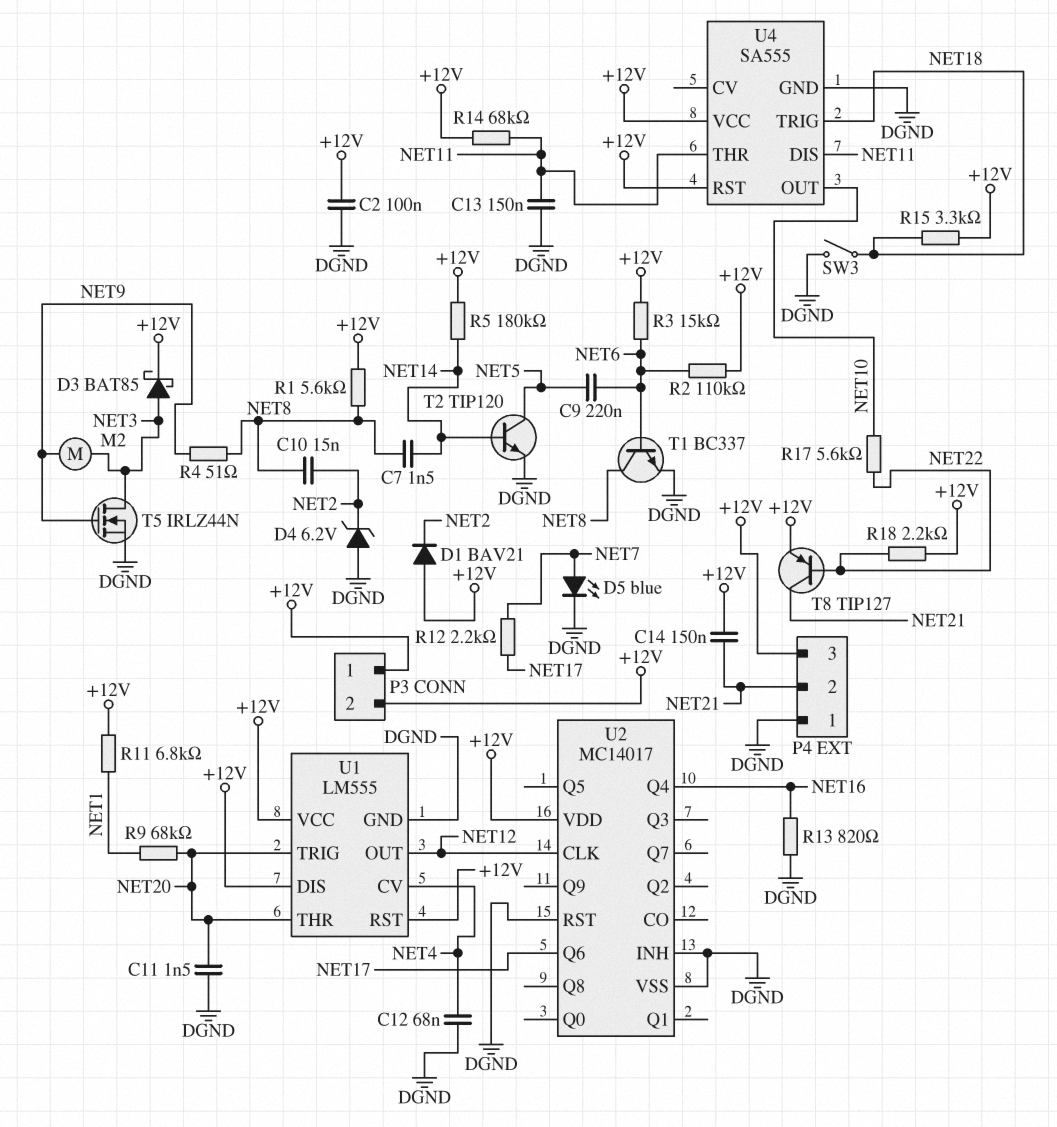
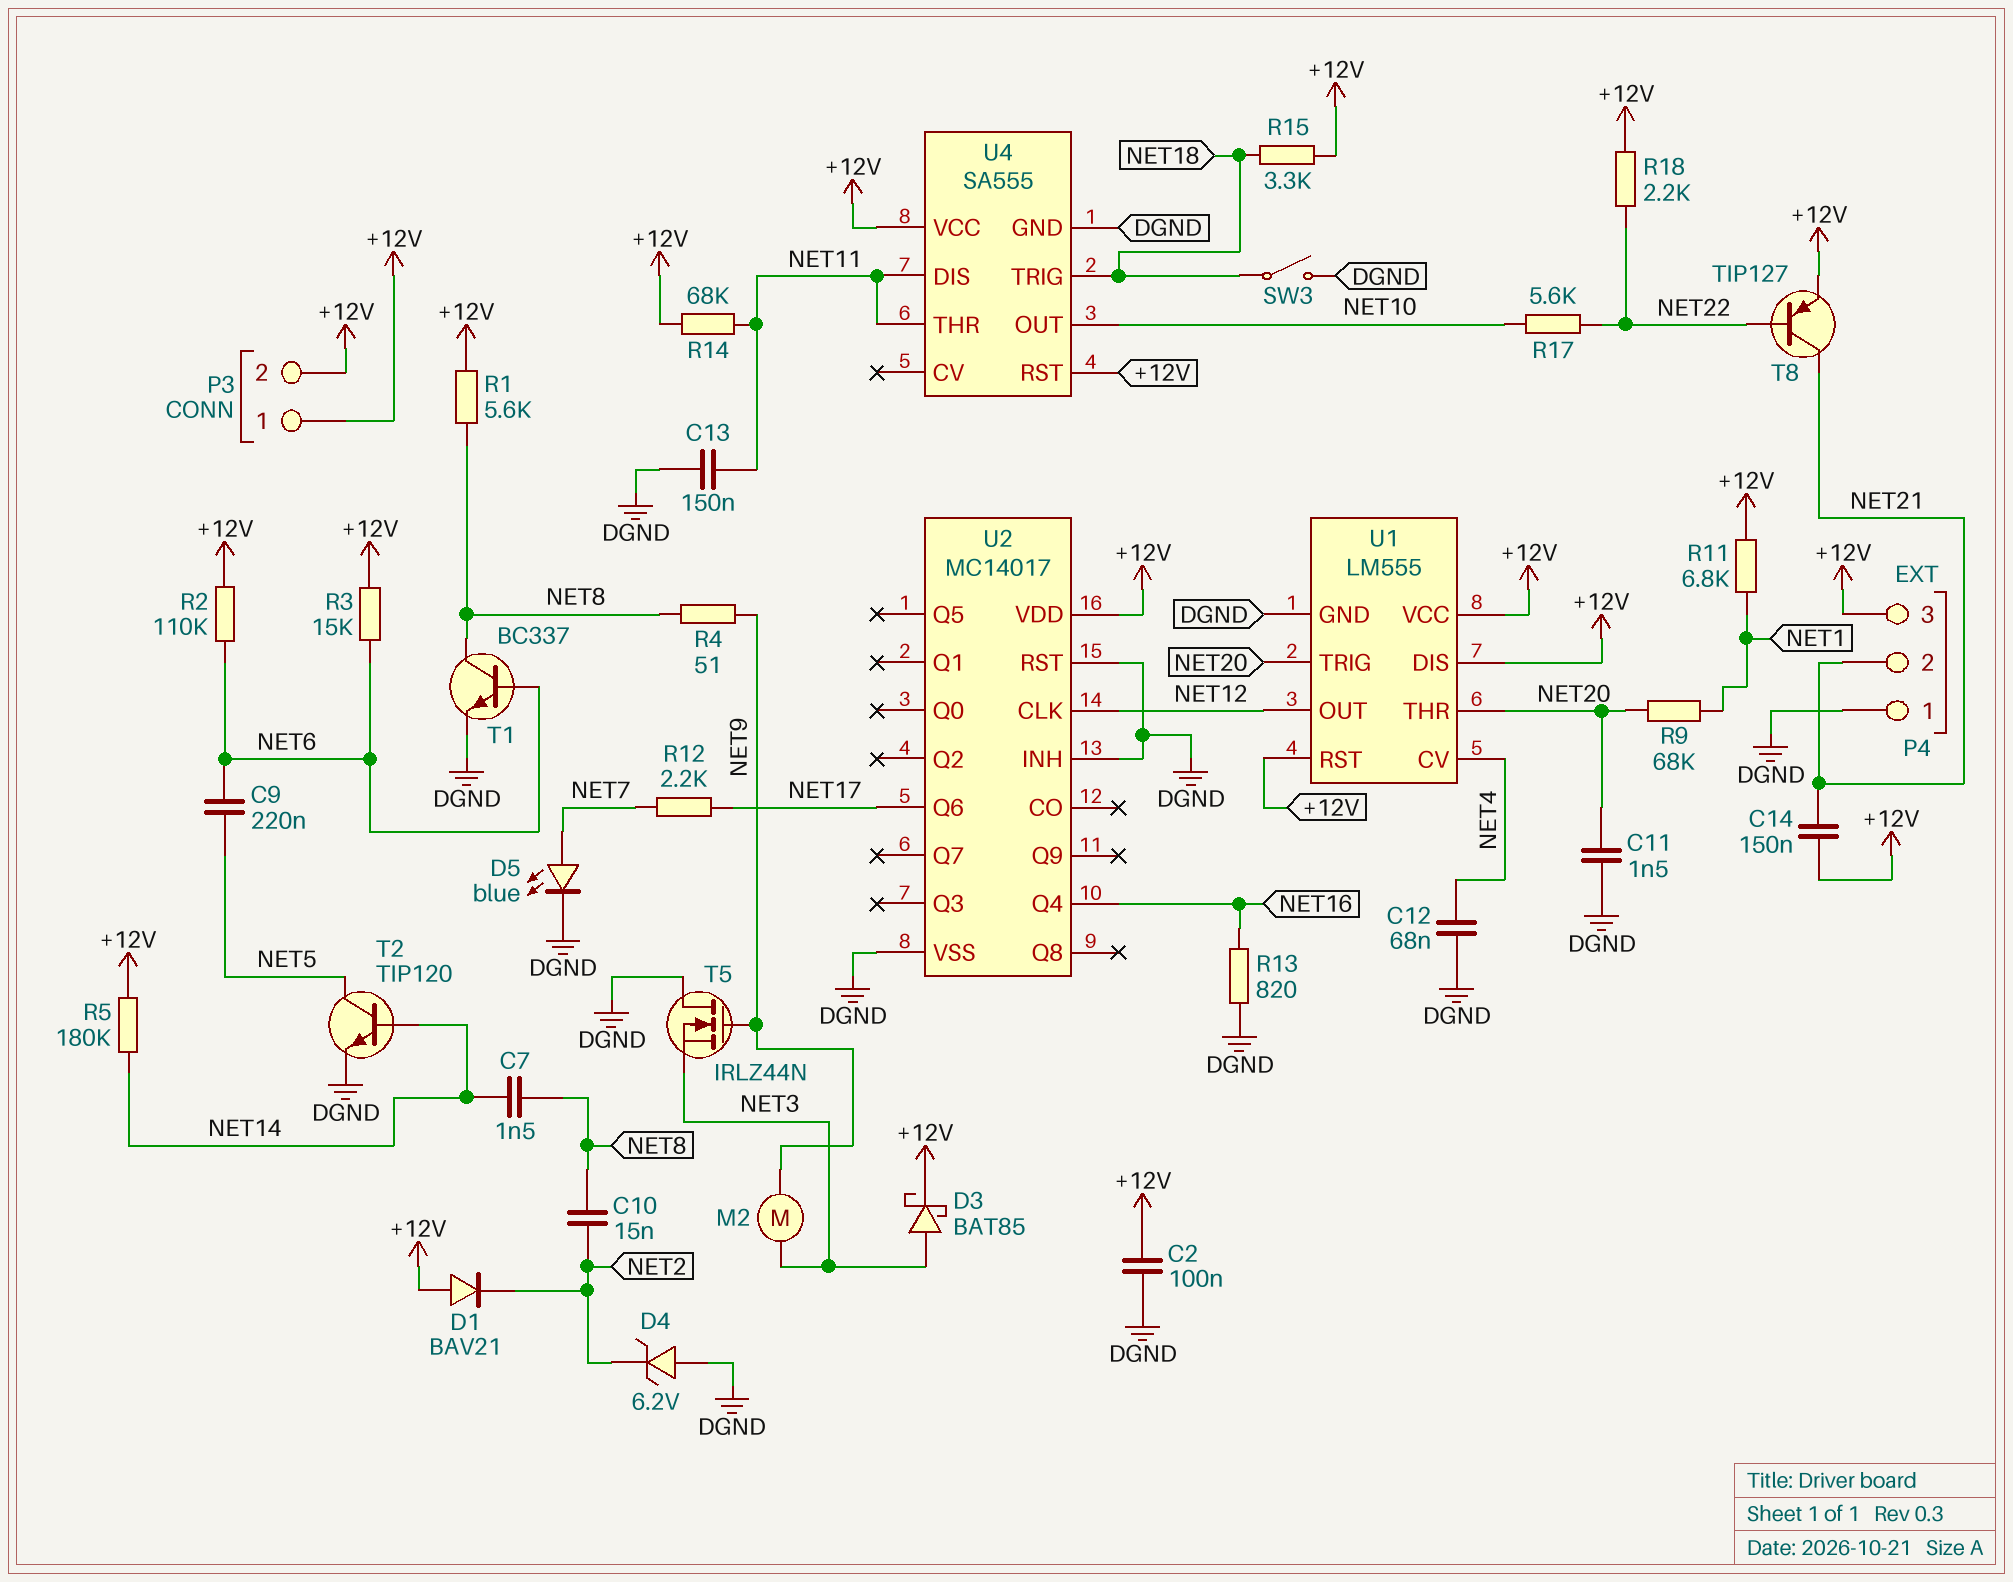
T5: NMOS IRLZ44N (G NET9, D NET3, S DGND) -> NMOS IRLZ44N (G NET9, D DGND, S NET3)

